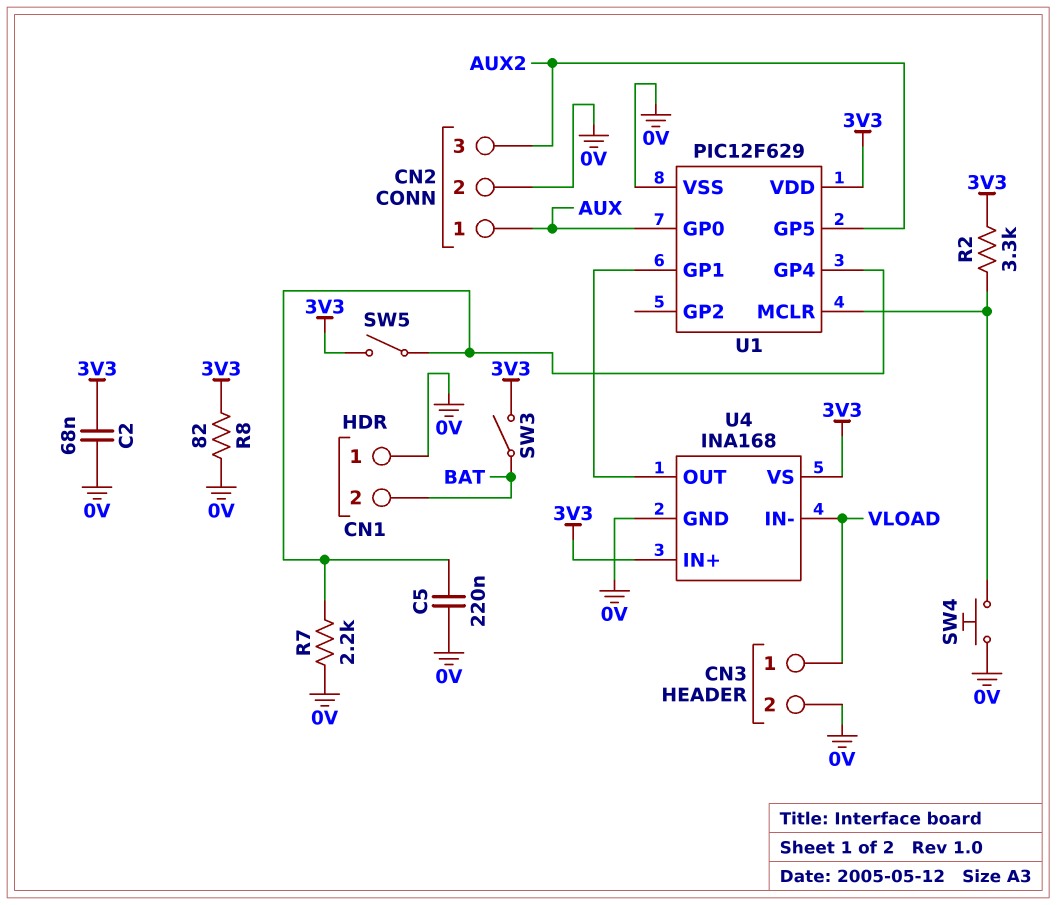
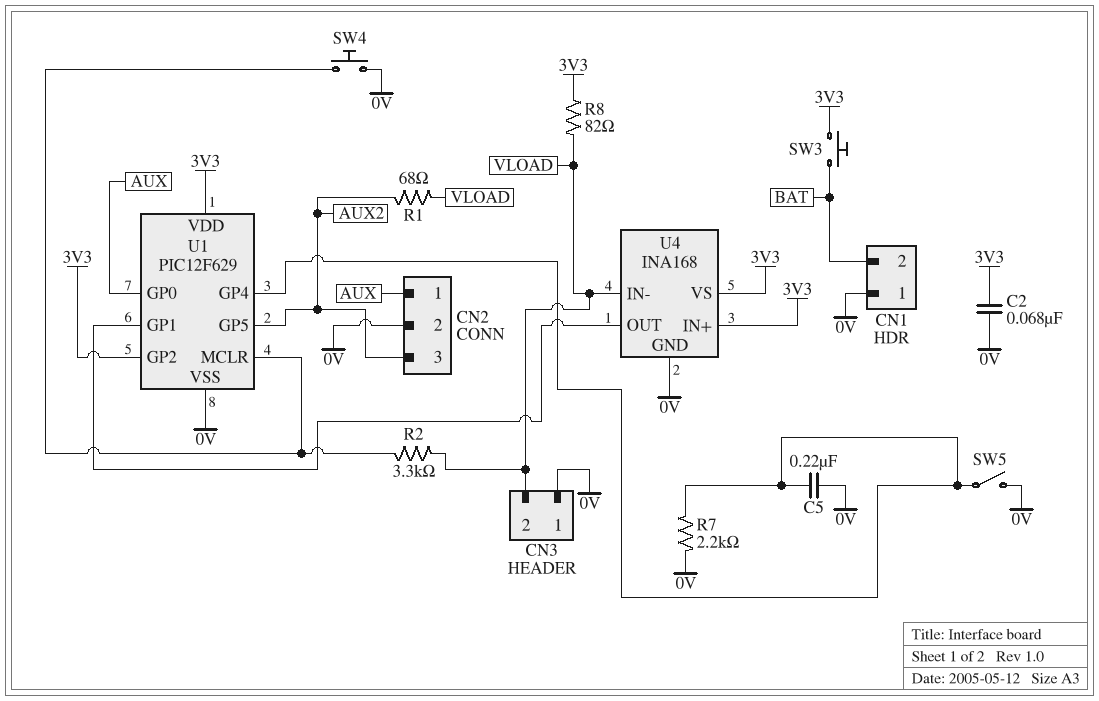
CN3 pin 1: VLOAD -> 0V
CN3 pin 2: 0V -> VLOAD
R1: none -> 68 (AUX2, VLOAD)
R2: 3.3k (3V3, U1/MCLR) -> 3.3k (U1/MCLR, VLOAD)
R8: 82 (0V, 3V3) -> 82 (3V3, VLOAD)
SW3: switch (3V3, BAT) -> button (3V3, BAT)
SW5: switch (3V3, U1/GP4) -> switch (0V, U1/GP4)
U1 pin GP2: none -> 3V3

